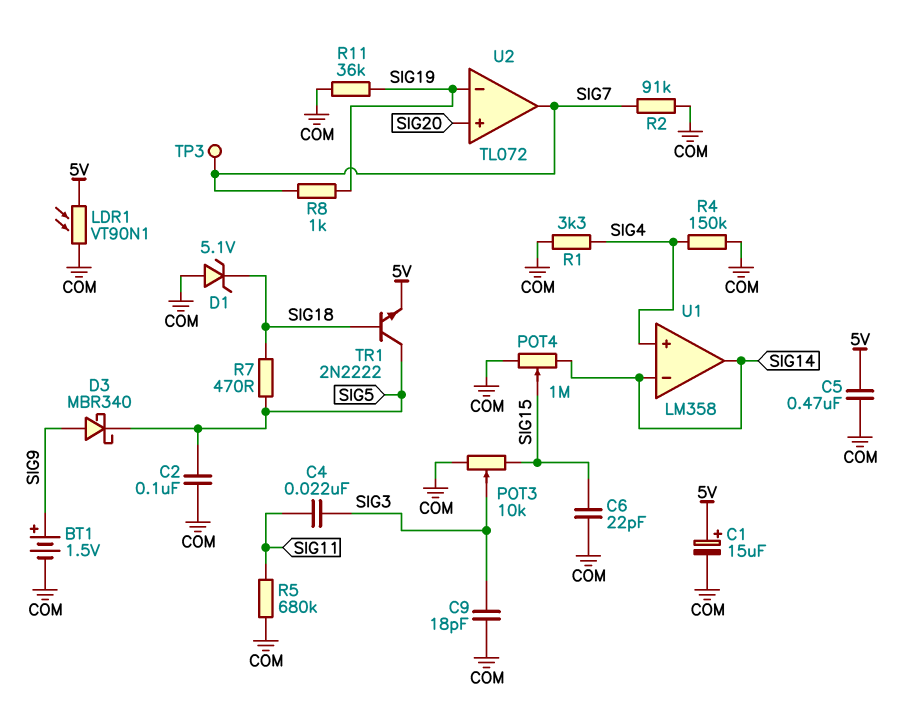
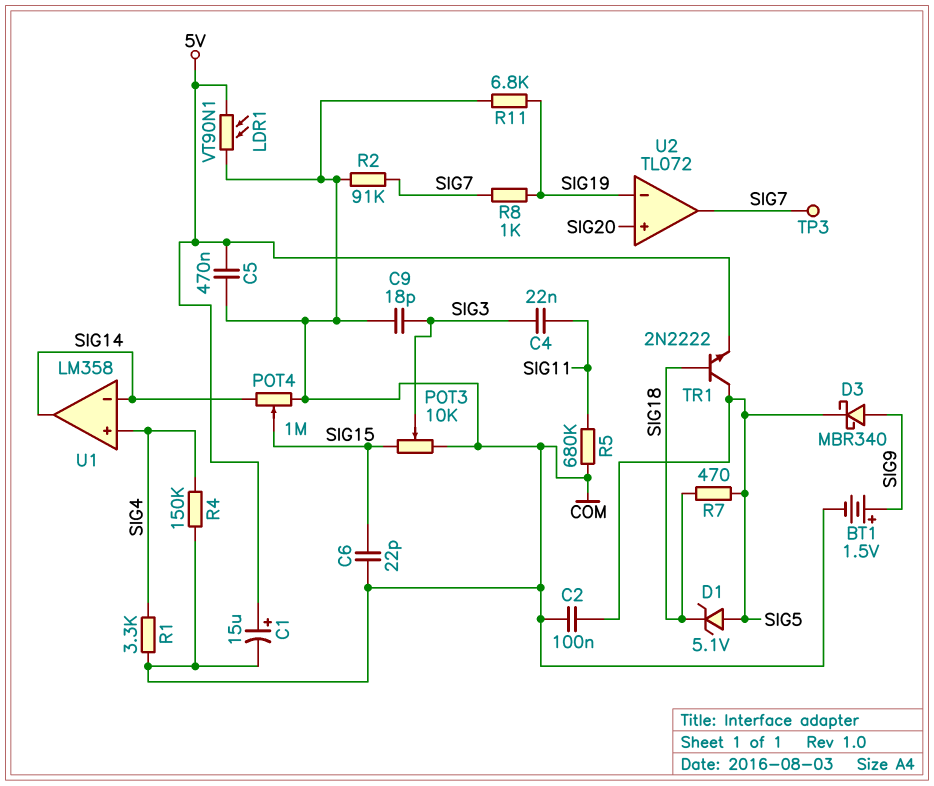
D1: zener 5.1V (A COM, K SIG18) -> zener 5.1V (A SIG5, K SIG18)
R11: 36k (COM, SIG19) -> 6.8k (COM, SIG19)

